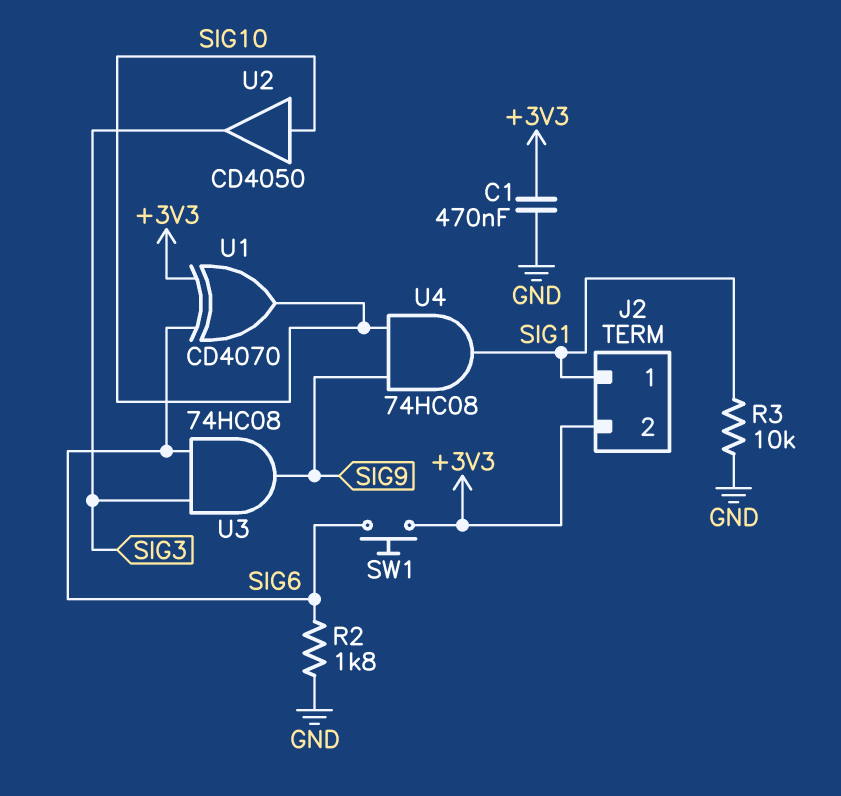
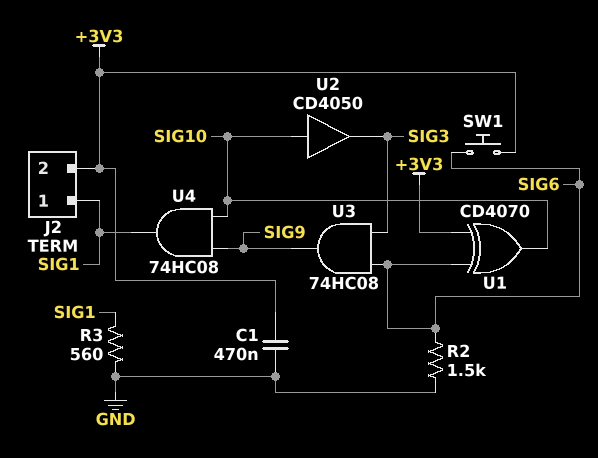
R2: 1.8k (GND, SIG6) -> 1.5k (GND, SIG6)
R3: 10k (GND, SIG1) -> 560 (GND, SIG1)

